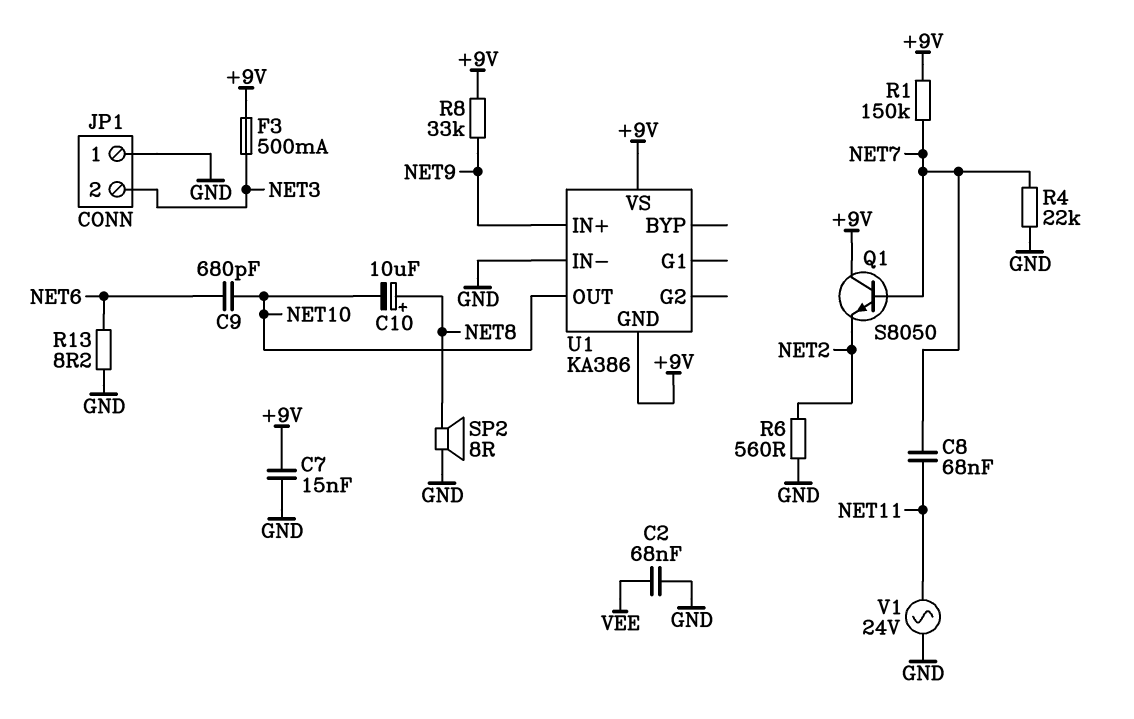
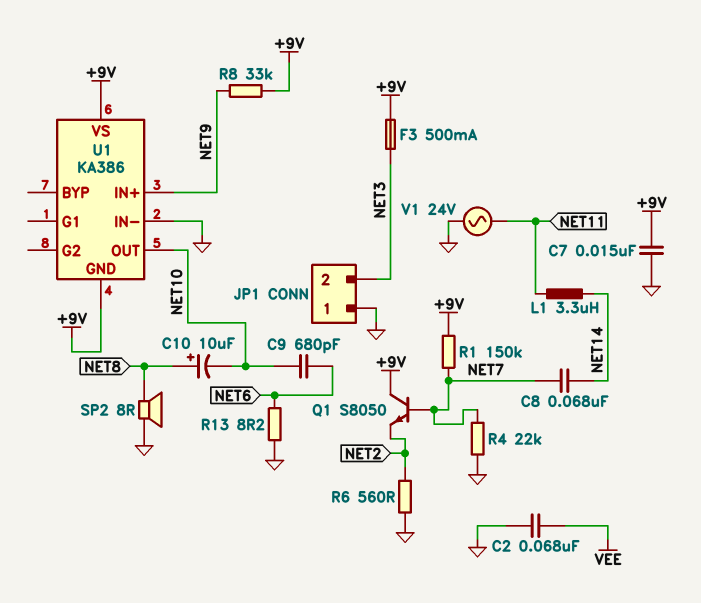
C8: 68nF (NET7, NET11) -> 68nF (NET7, NET14)
L1: none -> 3.3uH (NET11, NET14)

